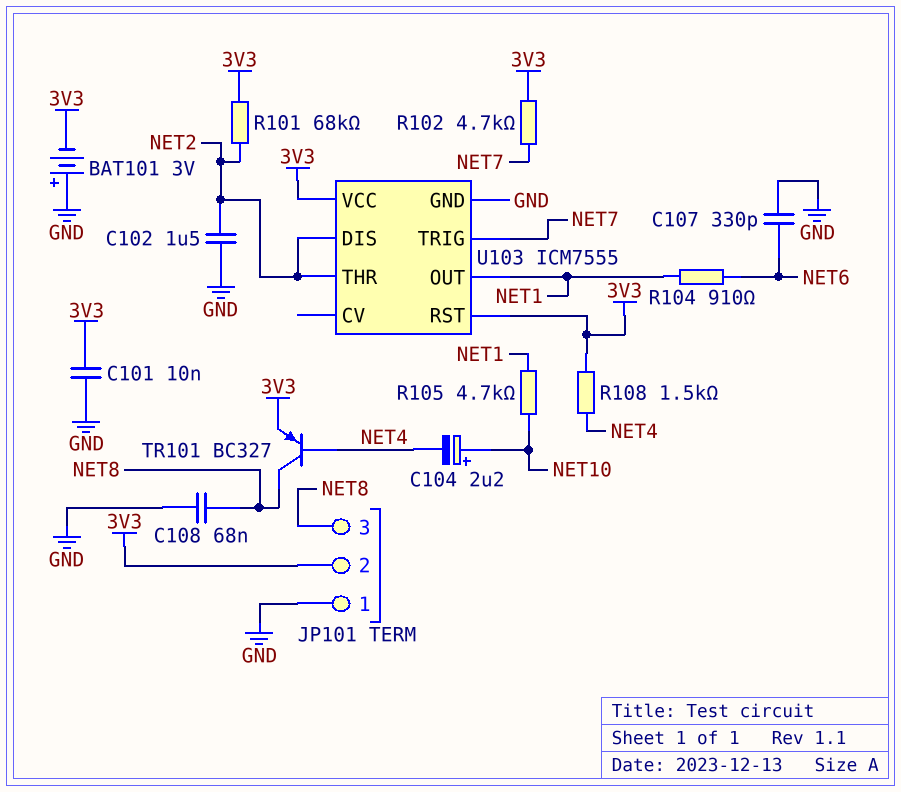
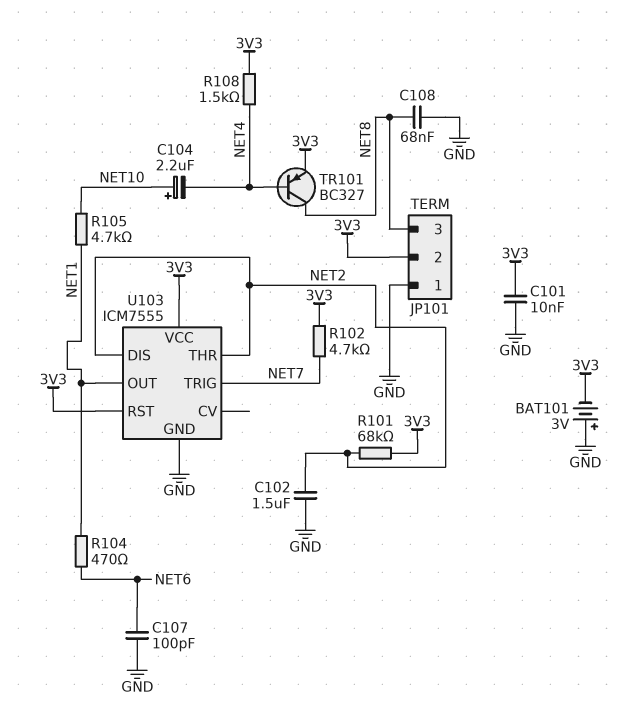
C107: 330pF (GND, NET6) -> 100pF (GND, NET6)
R104: 910 (NET1, NET6) -> 470 (NET1, NET6)

